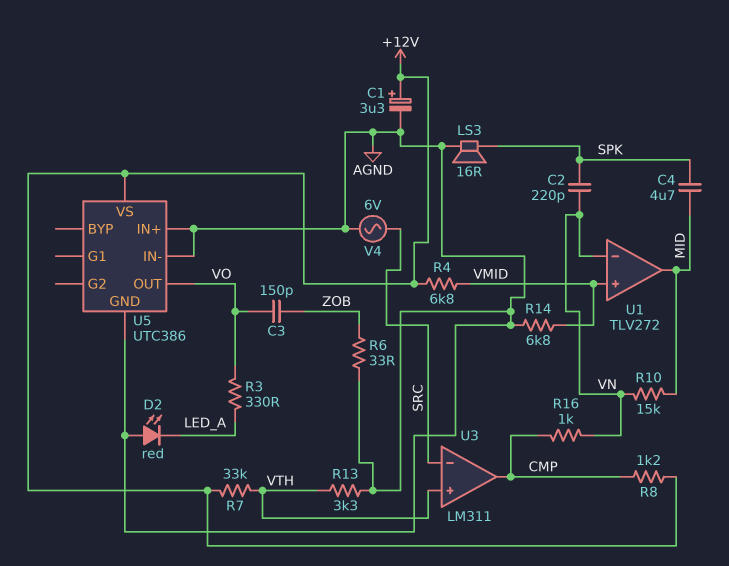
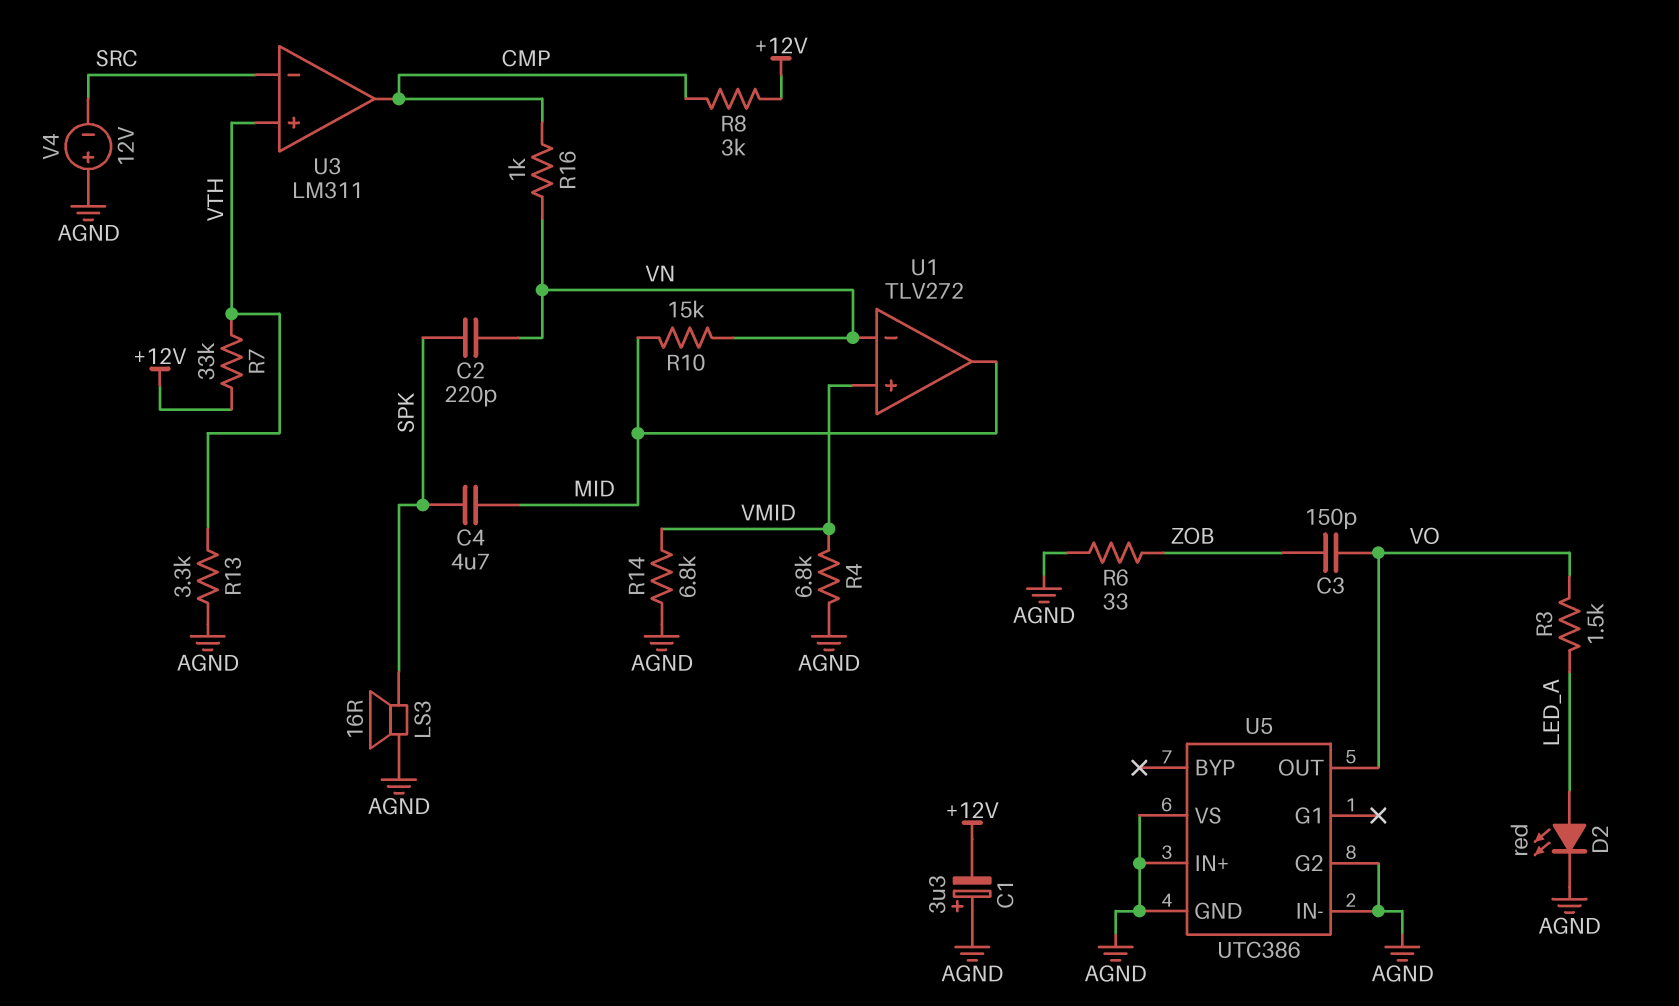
C1: 3.3uF (plus +12V, minus AGND) -> 3.3uF (plus AGND, minus +12V)
D2: LED red (A AGND, K LED_A) -> LED red (A LED_A, K AGND)
R3: 330 (LED_A, VO) -> 1.5k (LED_A, VO)
R4: 6.8k (+12V, VMID) -> 6.8k (AGND, VMID)
R8: 1.2k (+12V, CMP) -> 3k (+12V, CMP)
U5 pin G2: none -> AGND
U5 pin VS: +12V -> AGND
V4: AC 6V (AGND, SRC) -> 12V (plus AGND, minus SRC)

